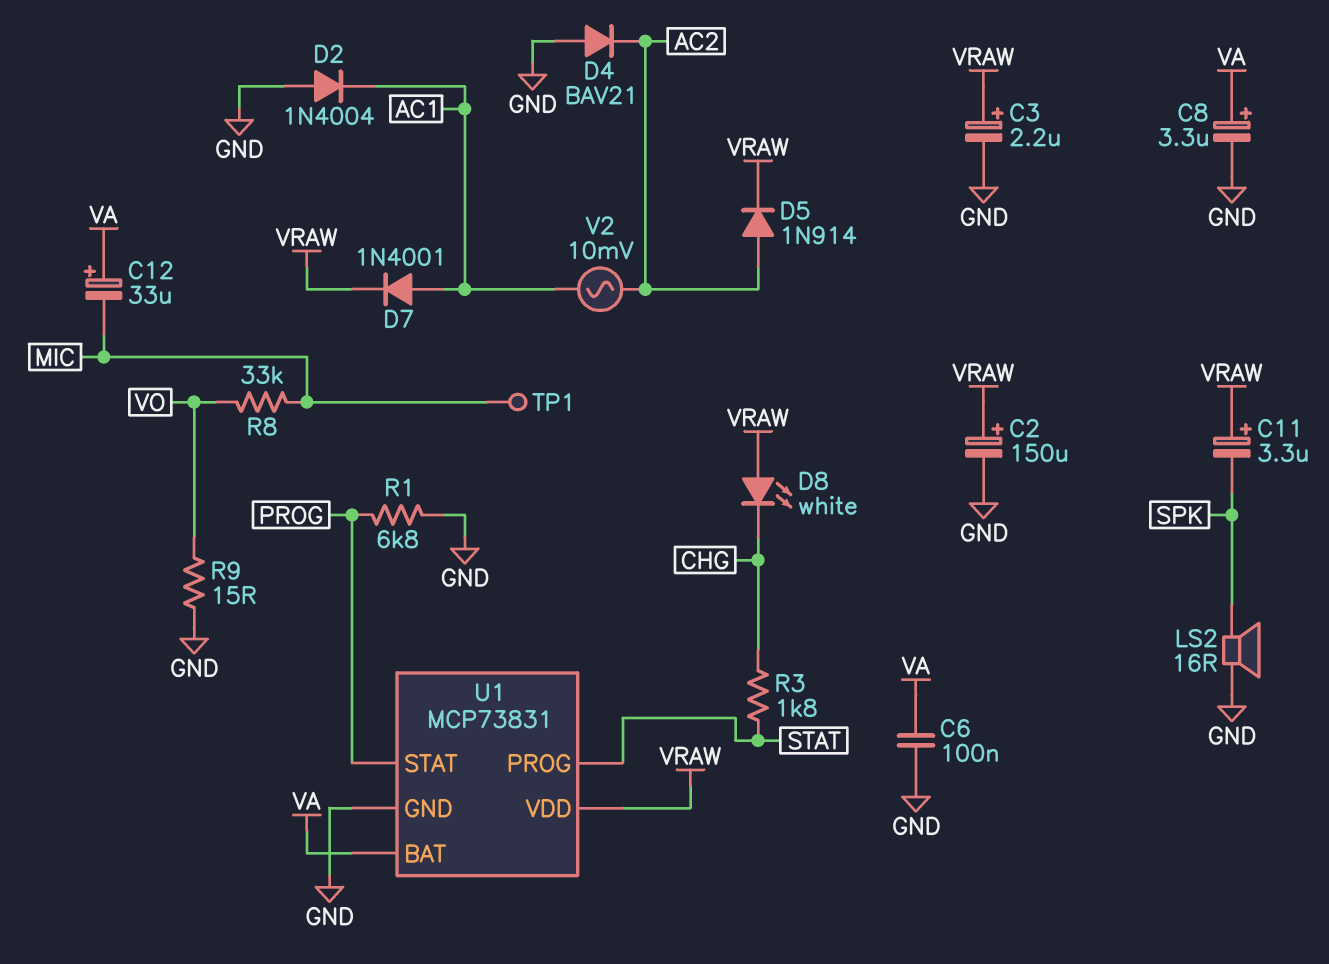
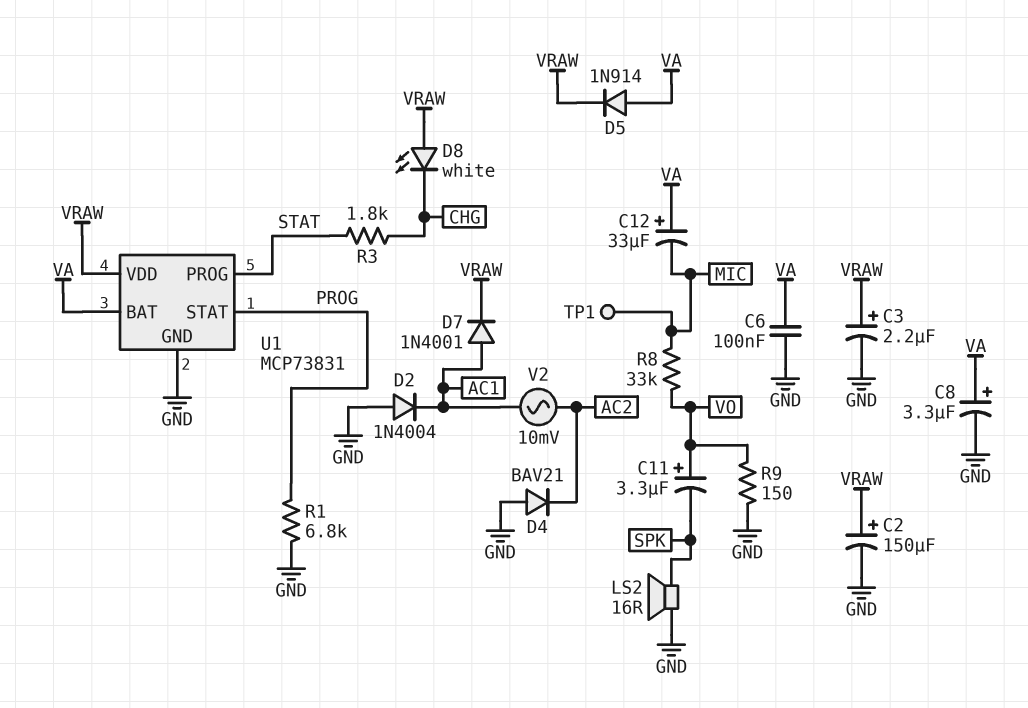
C11: 3.3uF (plus VRAW, minus SPK) -> 3.3uF (plus VO, minus SPK)
D5: diode 1N914 (A AC2, K VRAW) -> diode 1N914 (A VA, K VRAW)
R9: 15 (GND, VO) -> 150 (GND, VO)

